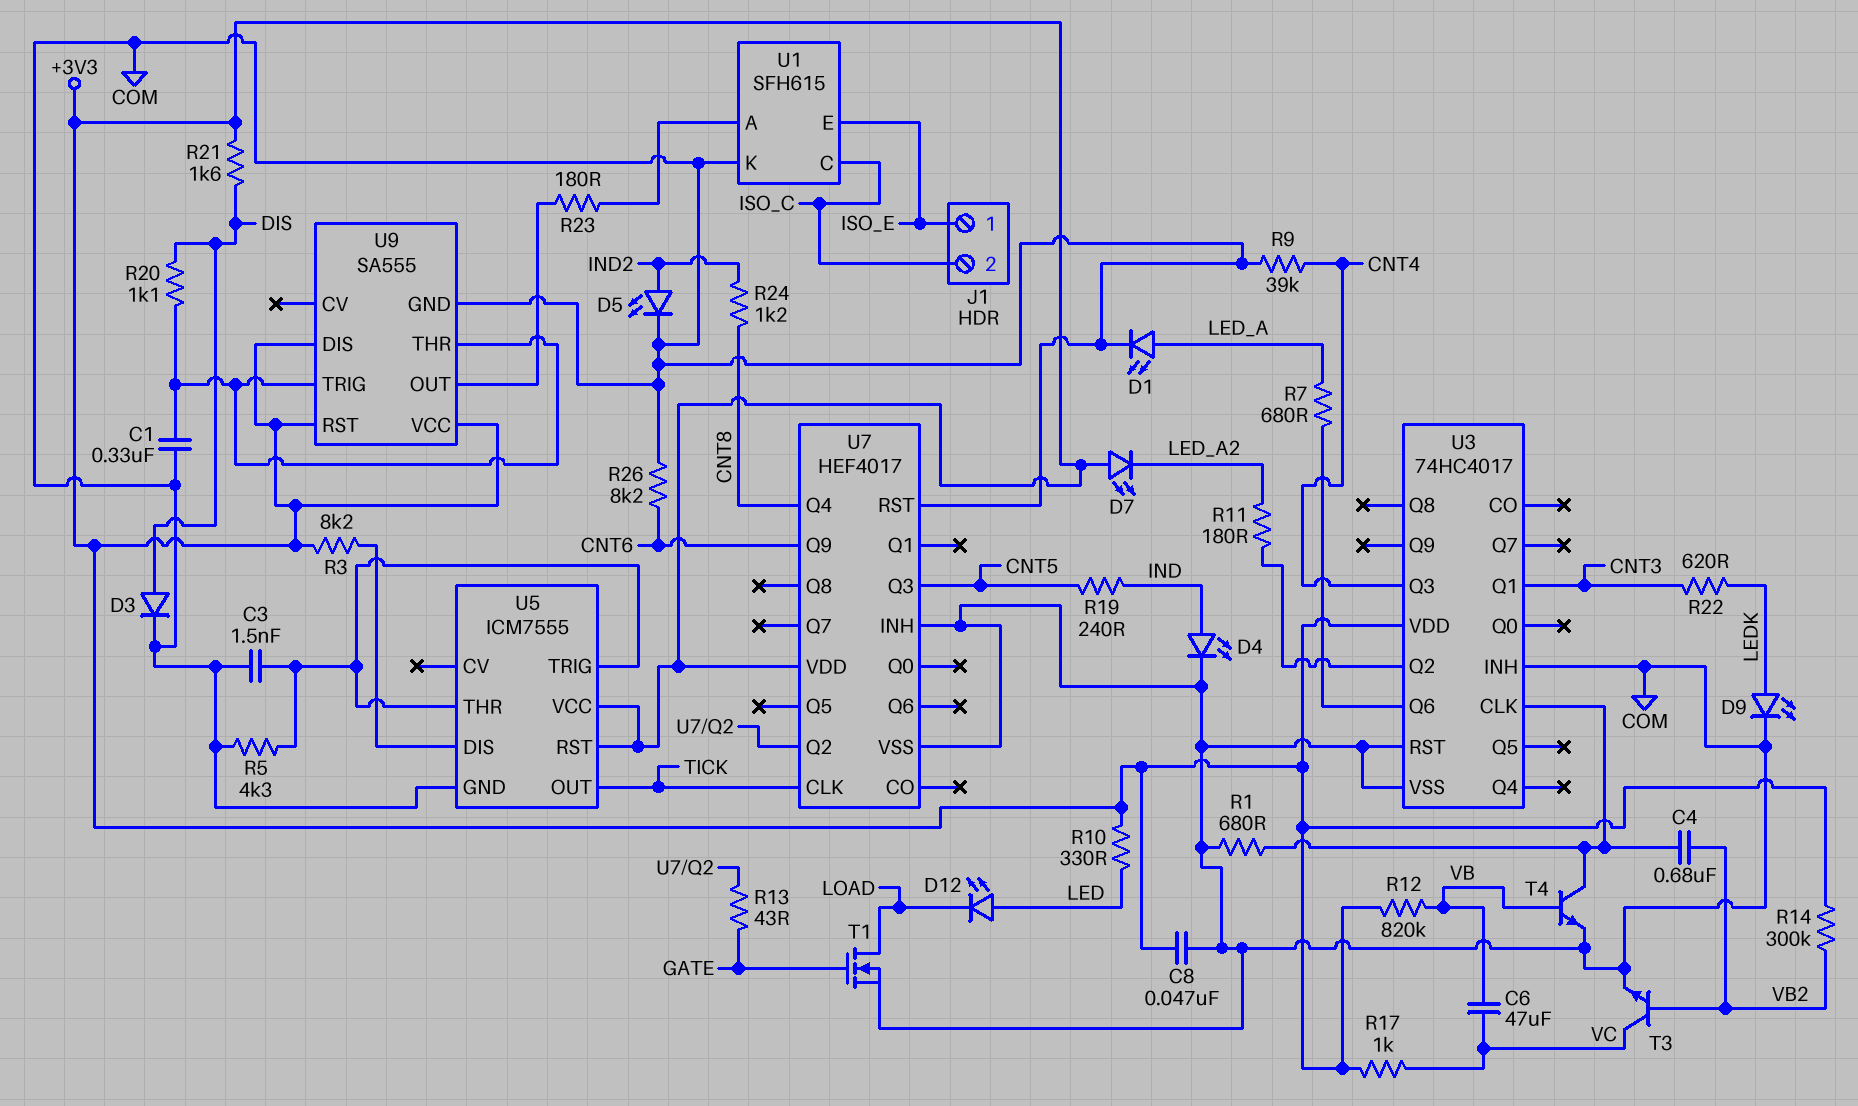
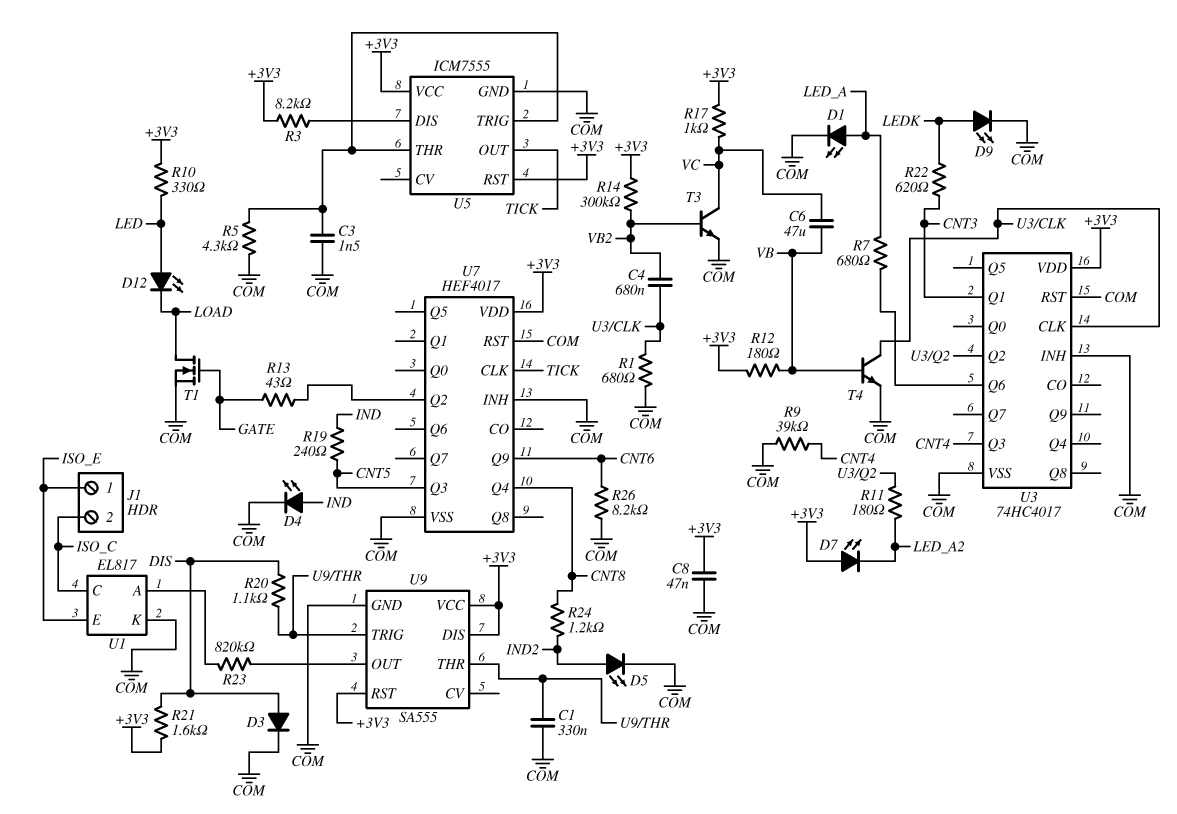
R12: 820k (+3V3, VB) -> 180 (+3V3, VB)
R23: 180 (U1/A, U9/OUT) -> 820k (U1/A, U9/OUT)
U1: SFH615 -> EL817

